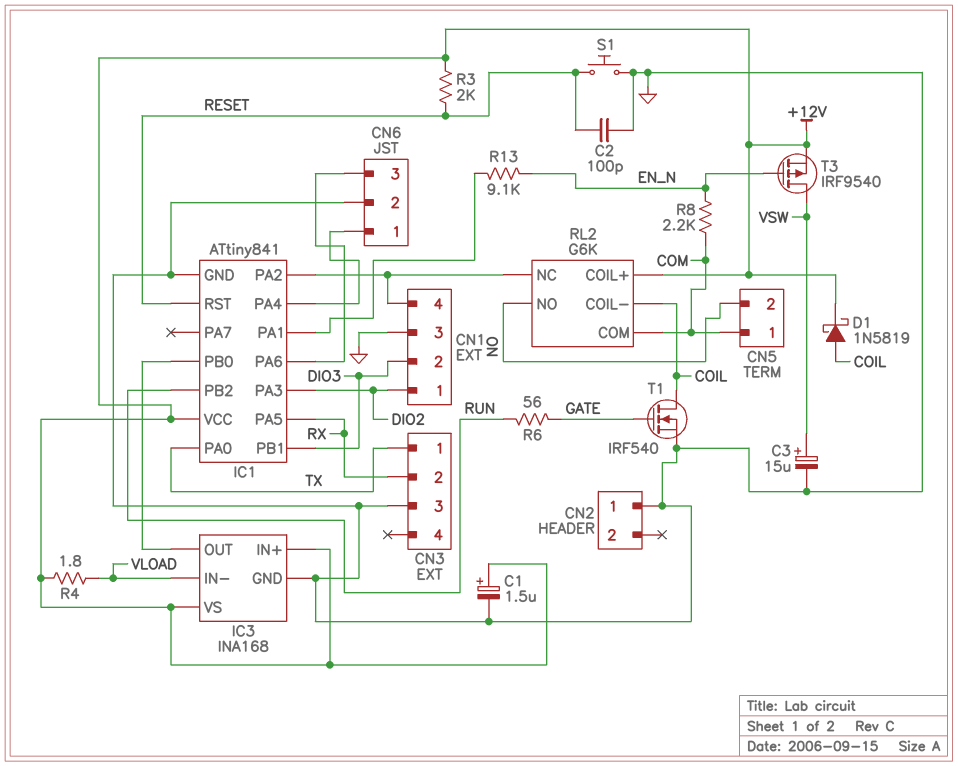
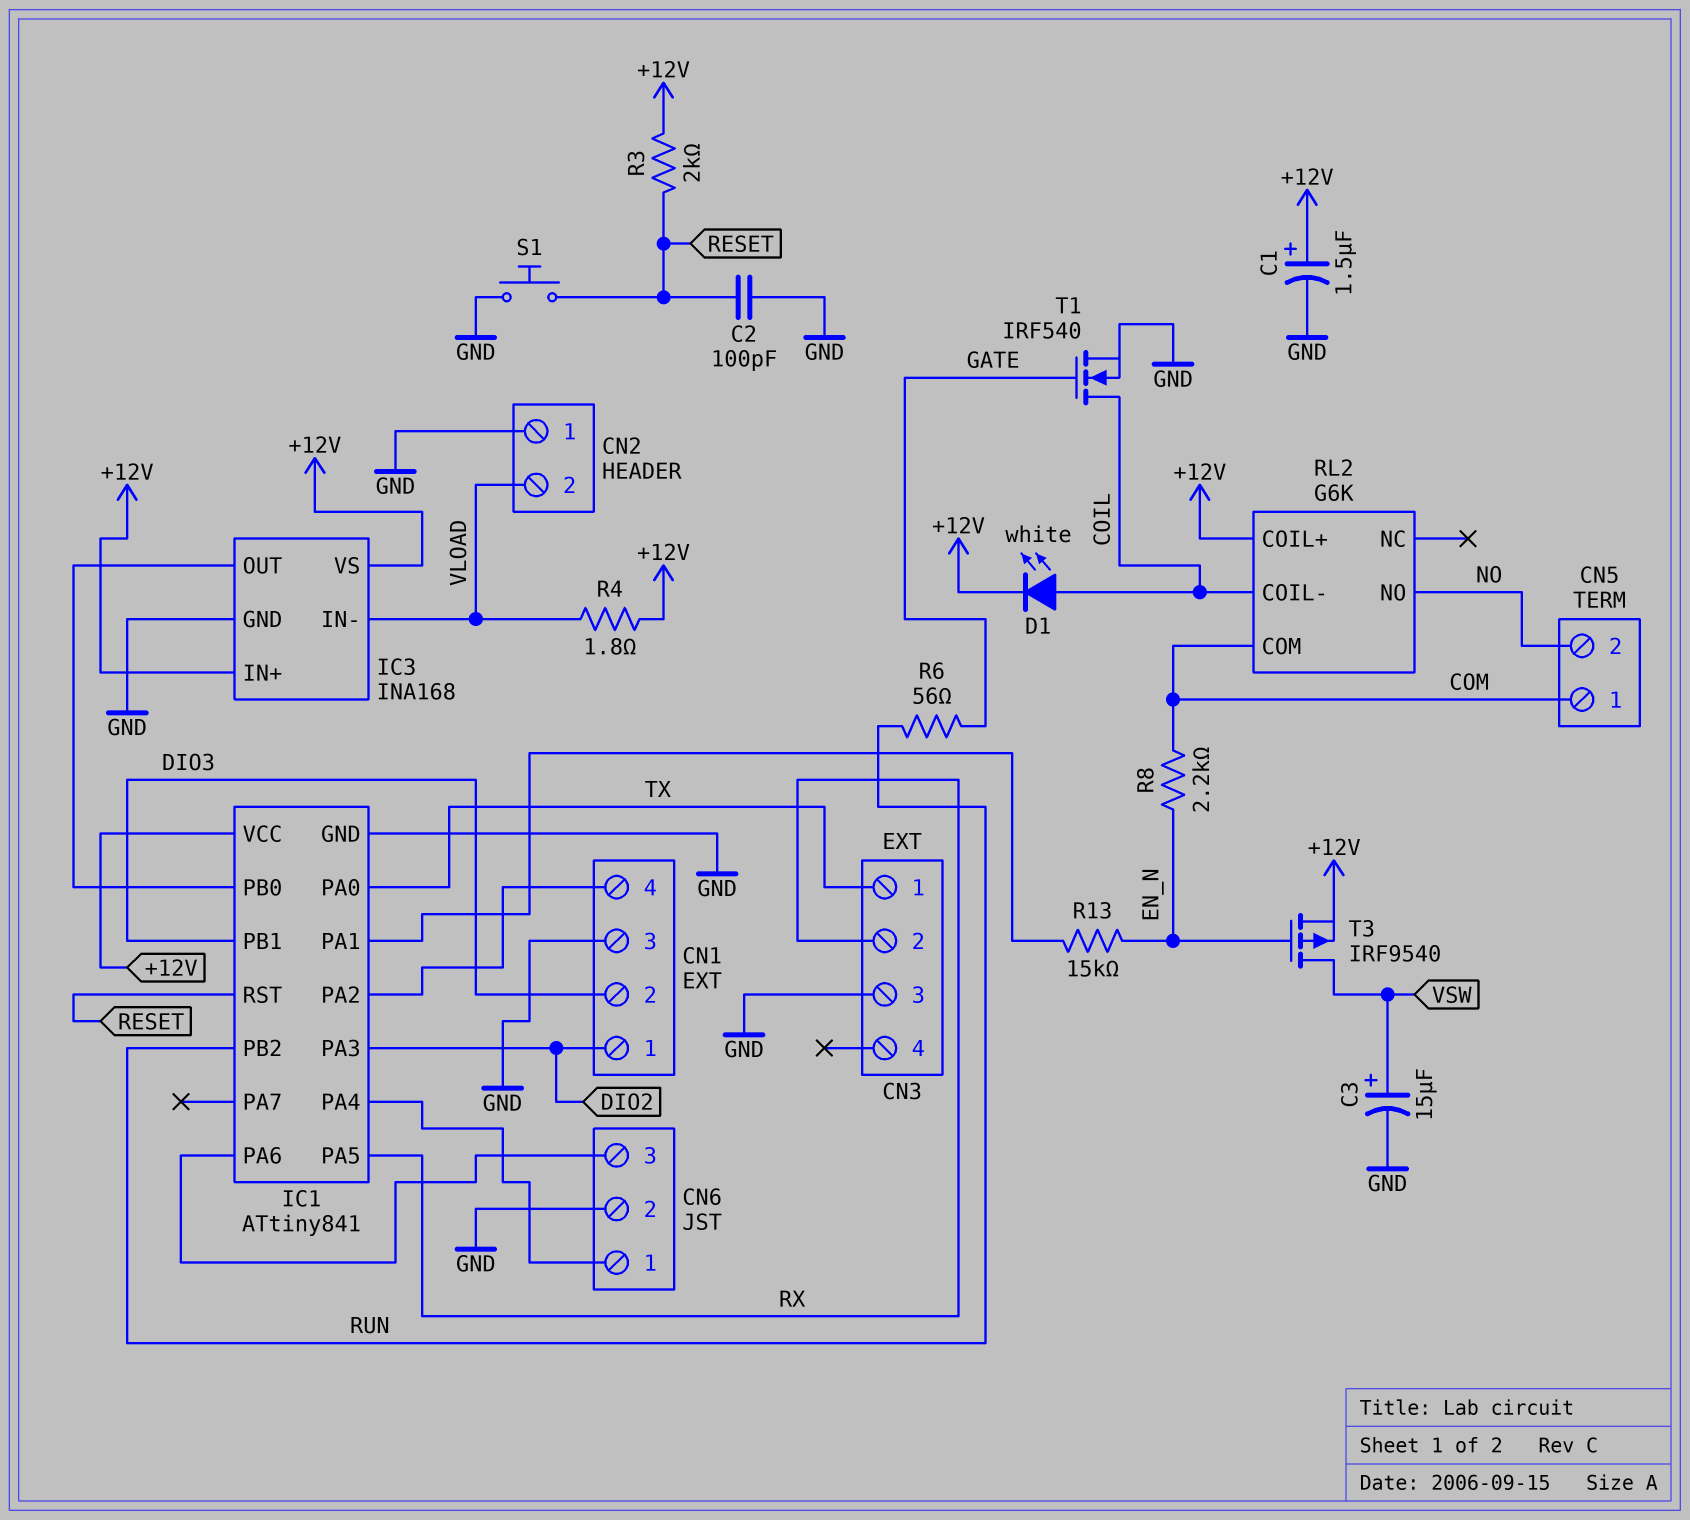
CN2 pin 2: none -> VLOAD
D1: schottky 1N5819 (A COIL, K +12V) -> LED white (A COIL, K +12V)
R13: 9.1k (EN_N, IC1/PA1) -> 15k (EN_N, IC1/PA1)
RL2 pin NC: CN1/4 -> none

